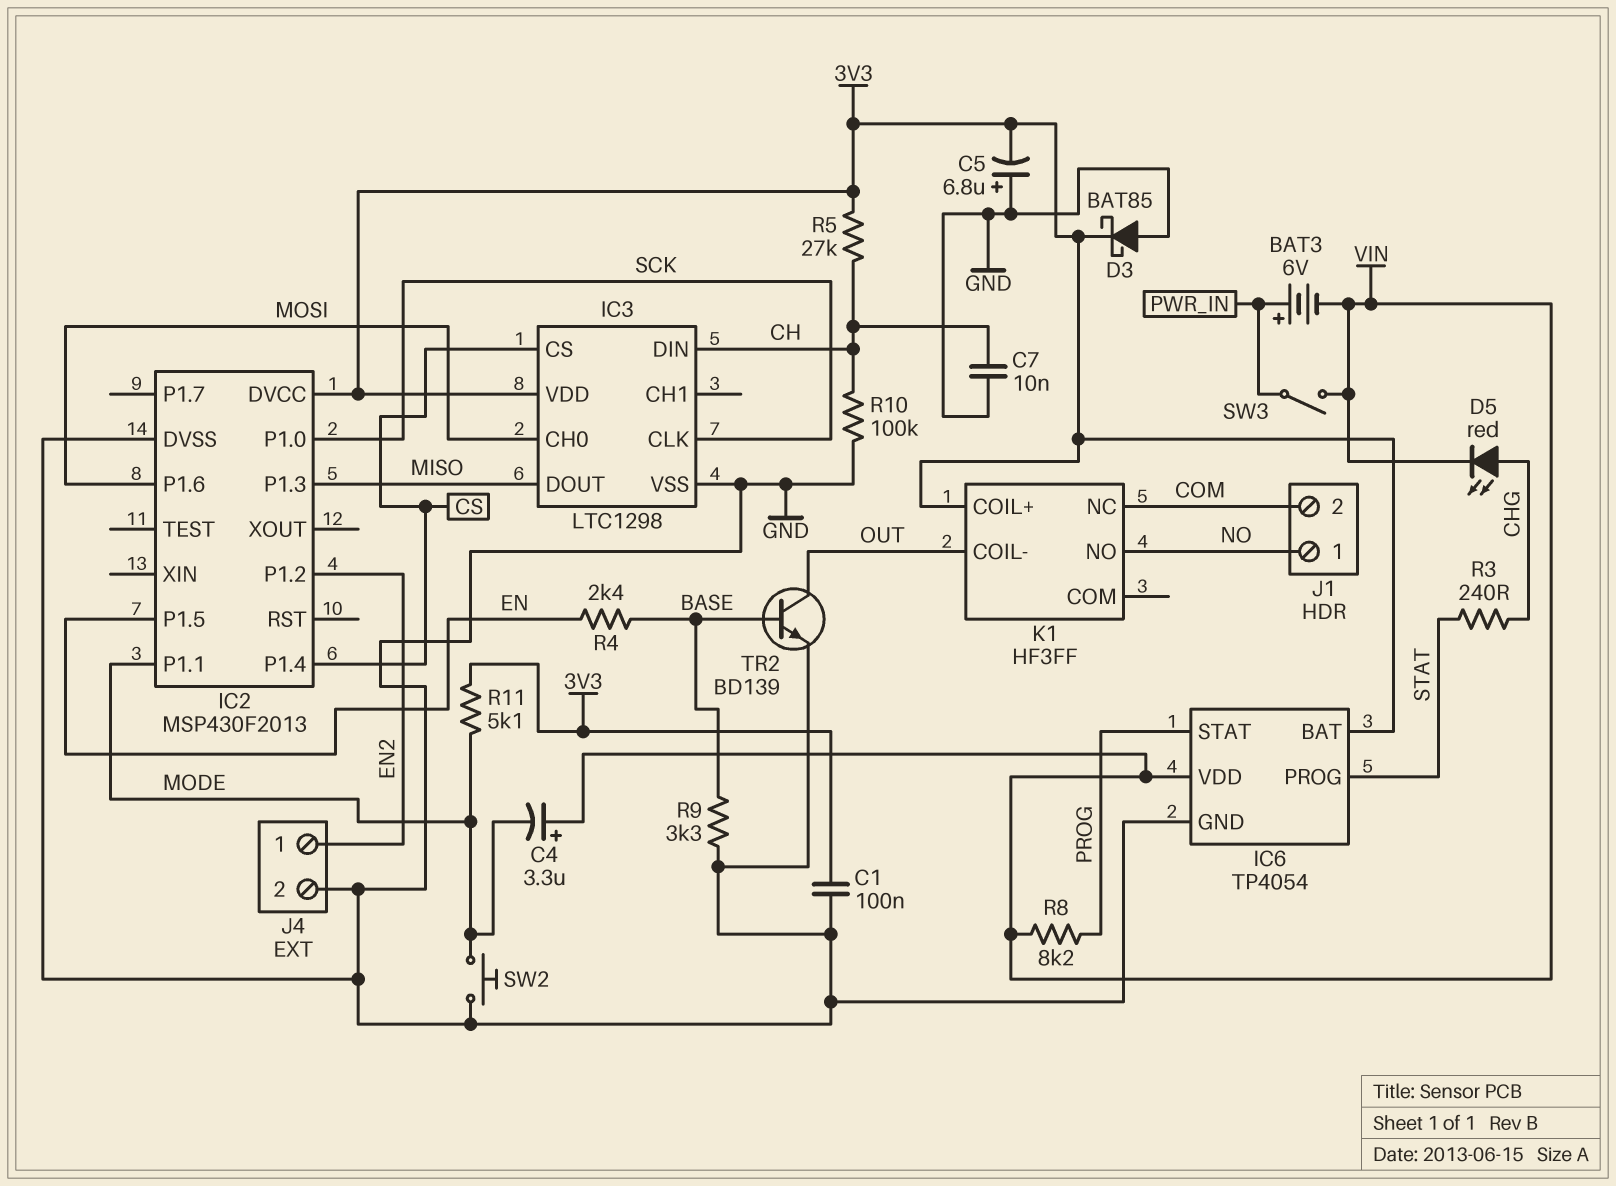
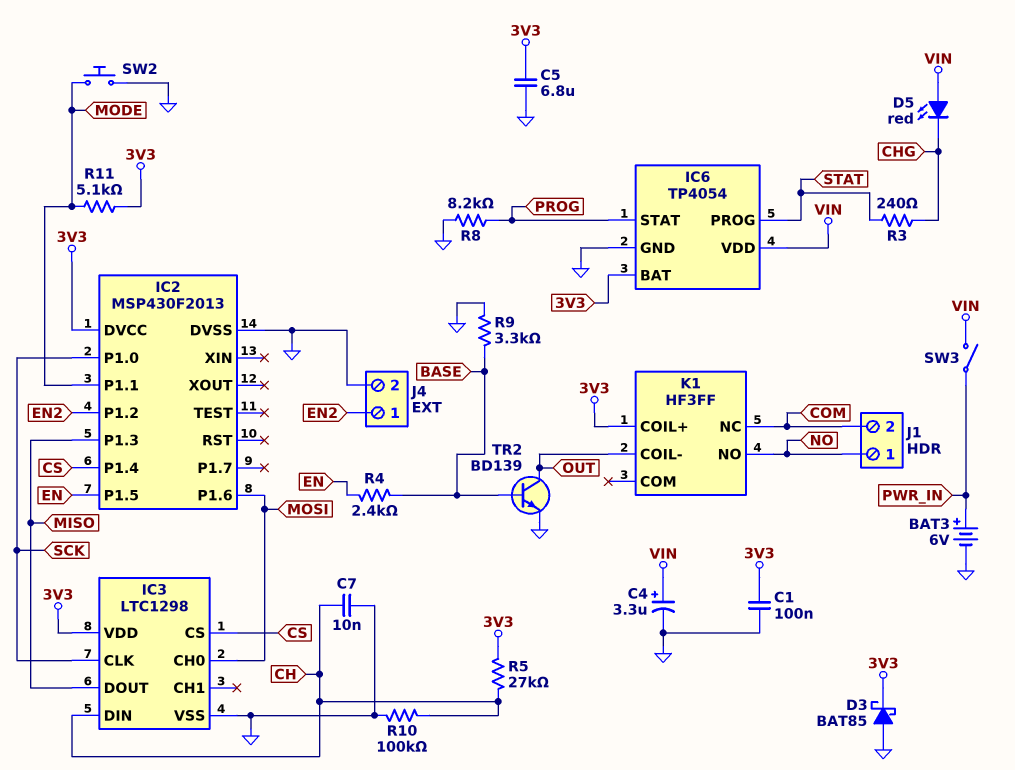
BAT3: 6V (plus PWR_IN, minus VIN) -> 6V (plus PWR_IN, minus GND)
C4: 3.3uF (plus VIN, minus MODE) -> 3.3uF (plus VIN, minus GND)
C5: 6.8uF (plus GND, minus 3V3) -> 6.8uF (3V3, GND)
D5: LED red (A CHG, K VIN) -> LED red (A VIN, K CHG)
R8: 8.2k (PROG, VIN) -> 8.2k (GND, PROG)

